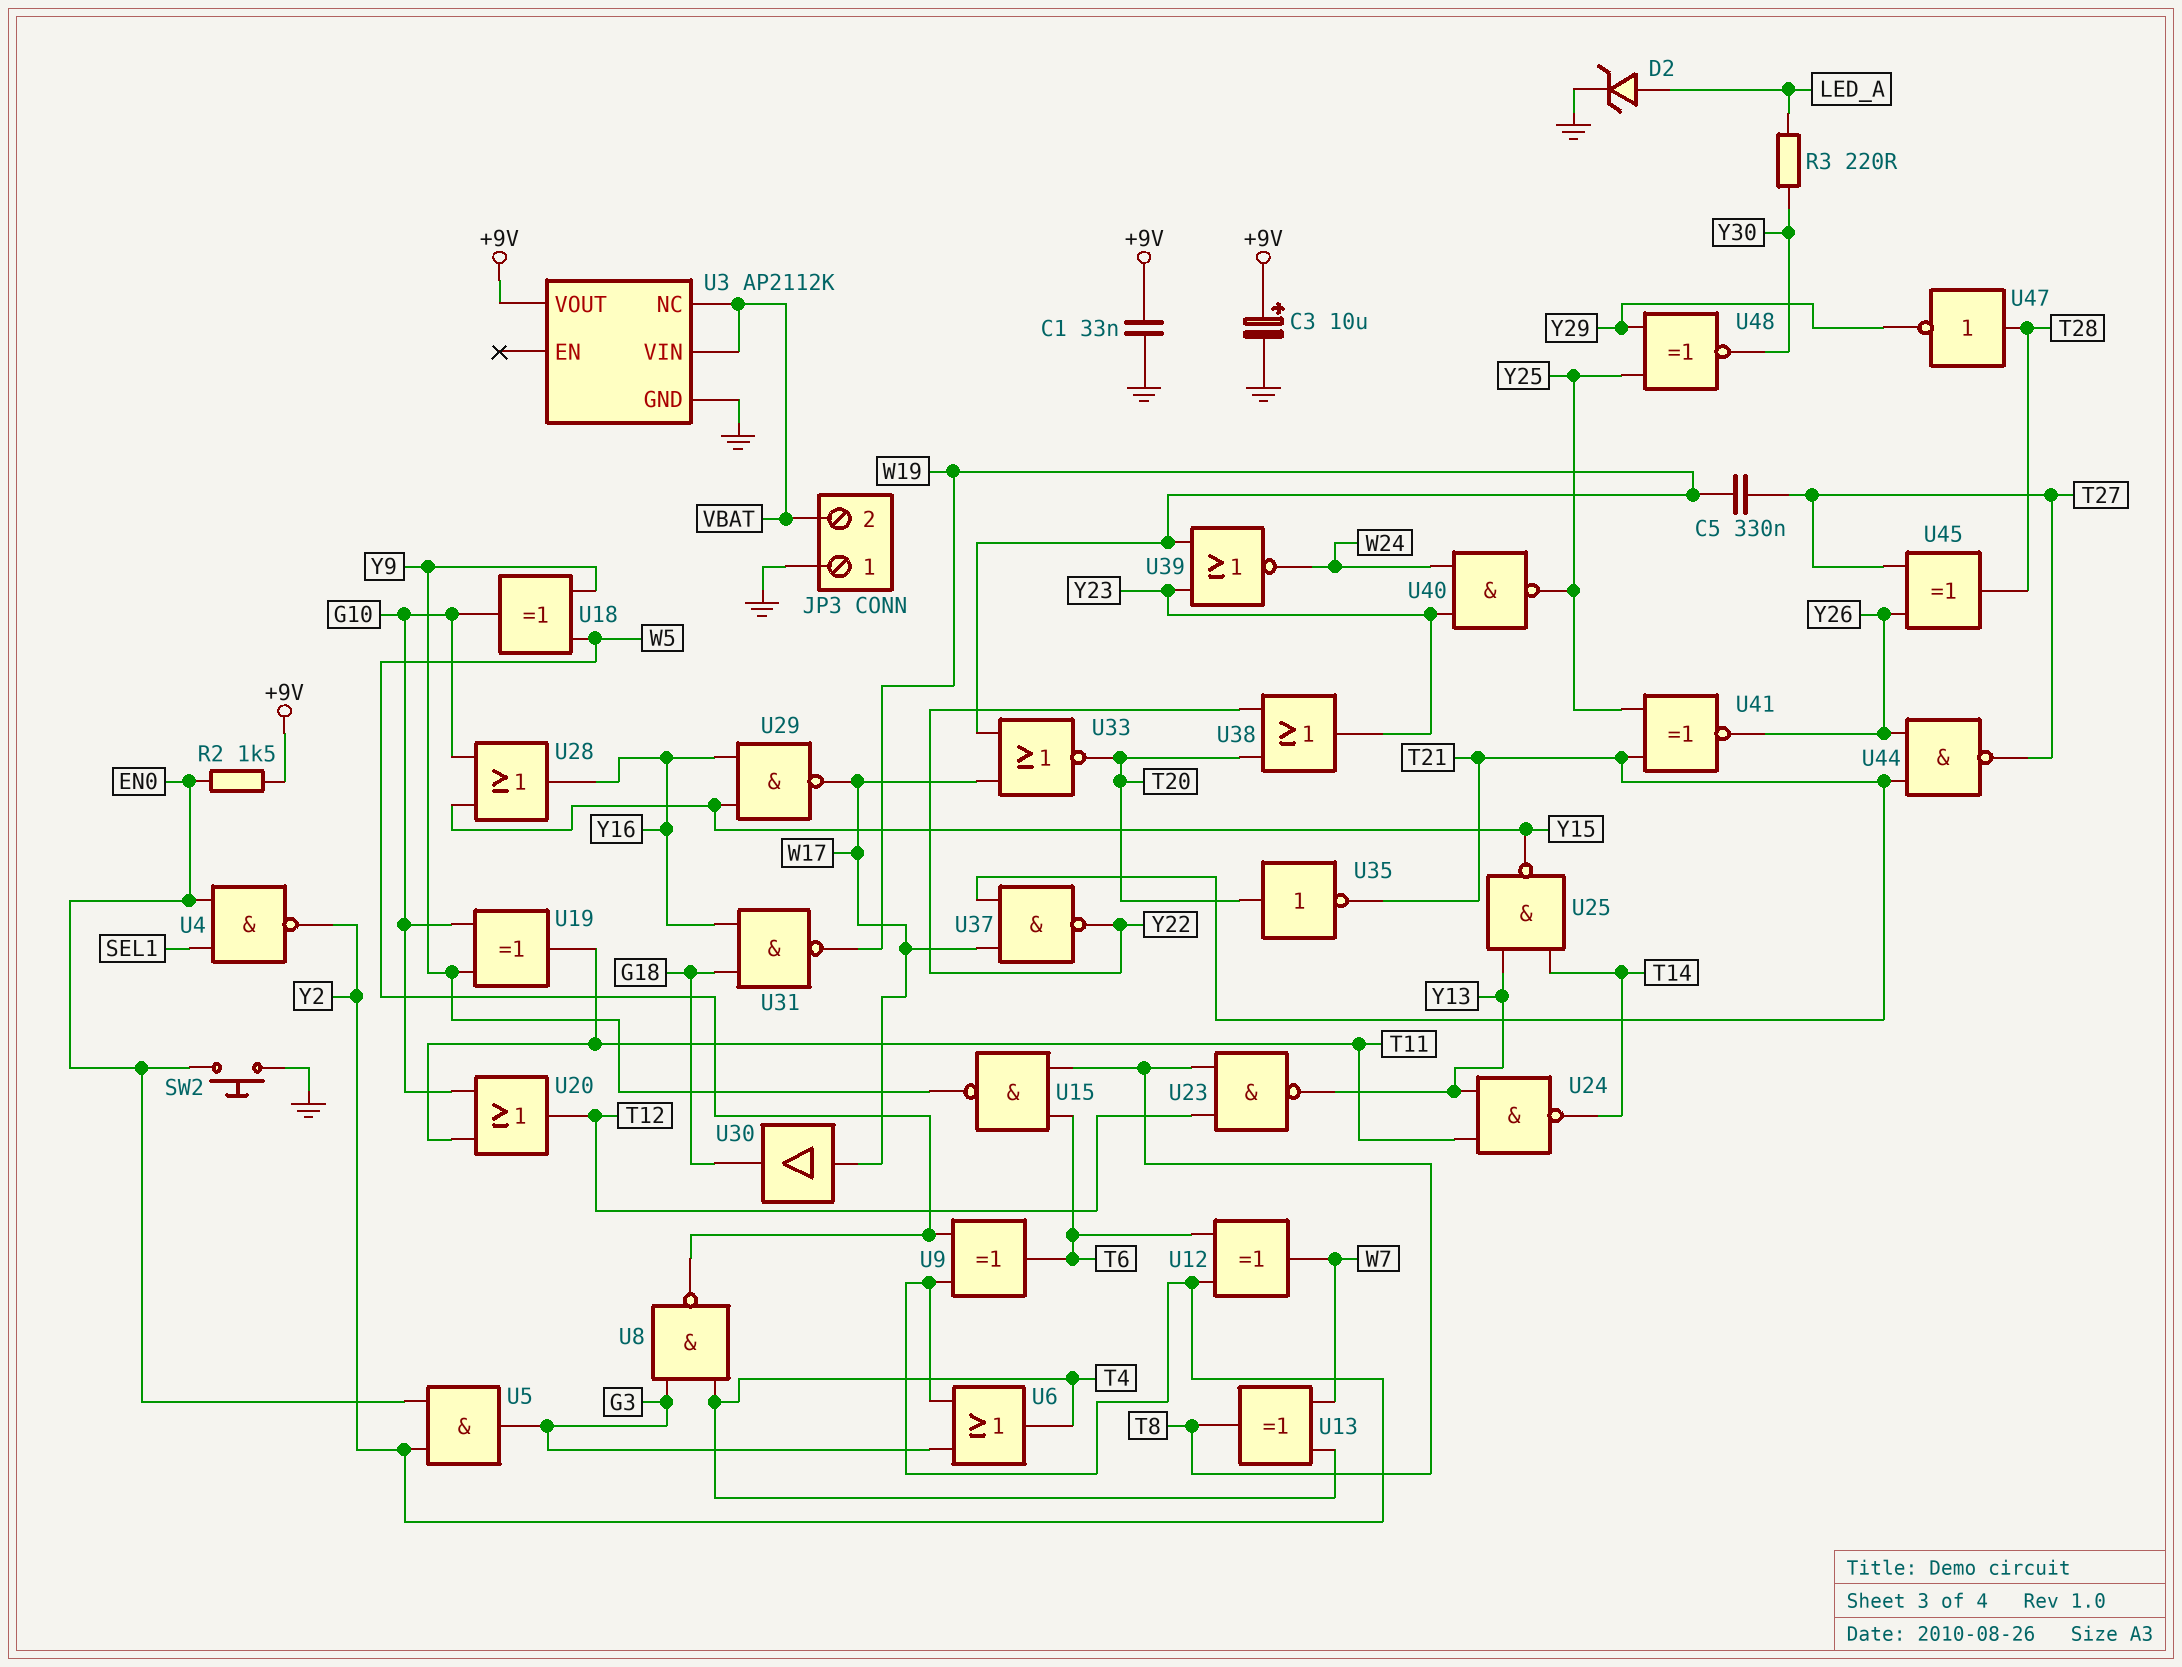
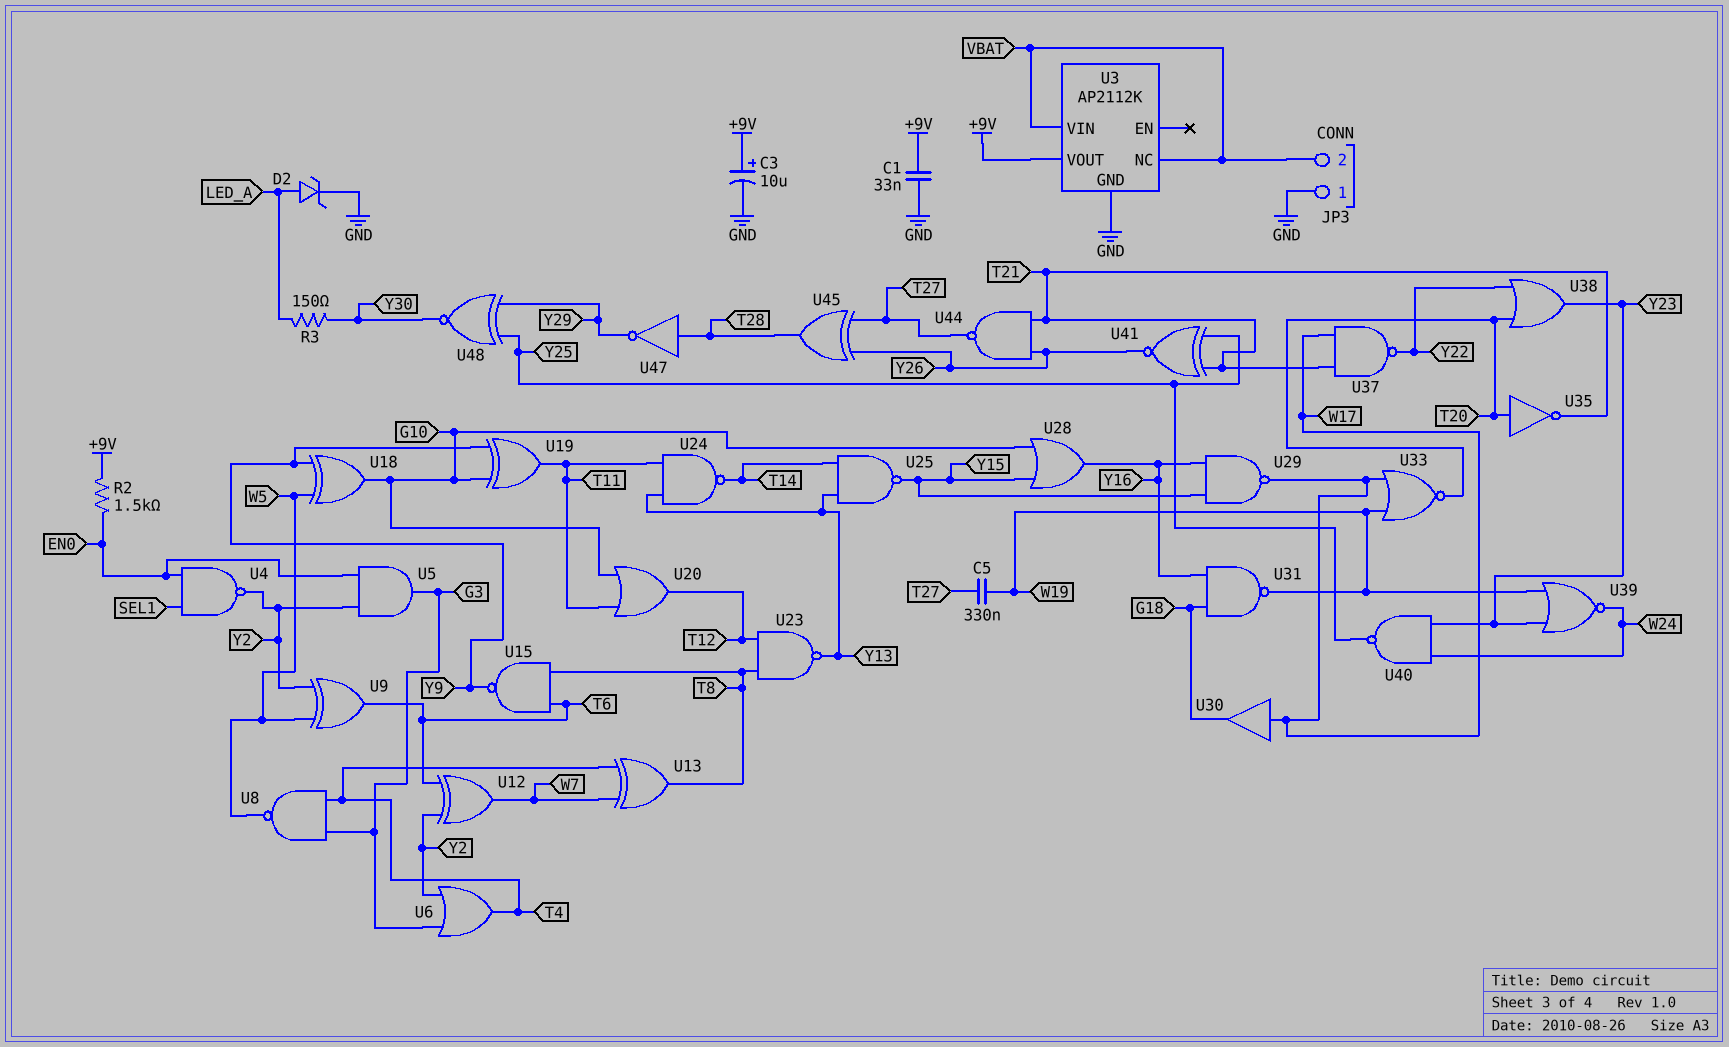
R3: 220 (LED_A, Y30) -> 150 (LED_A, Y30)
SW2: button (EN0, GND) -> none

